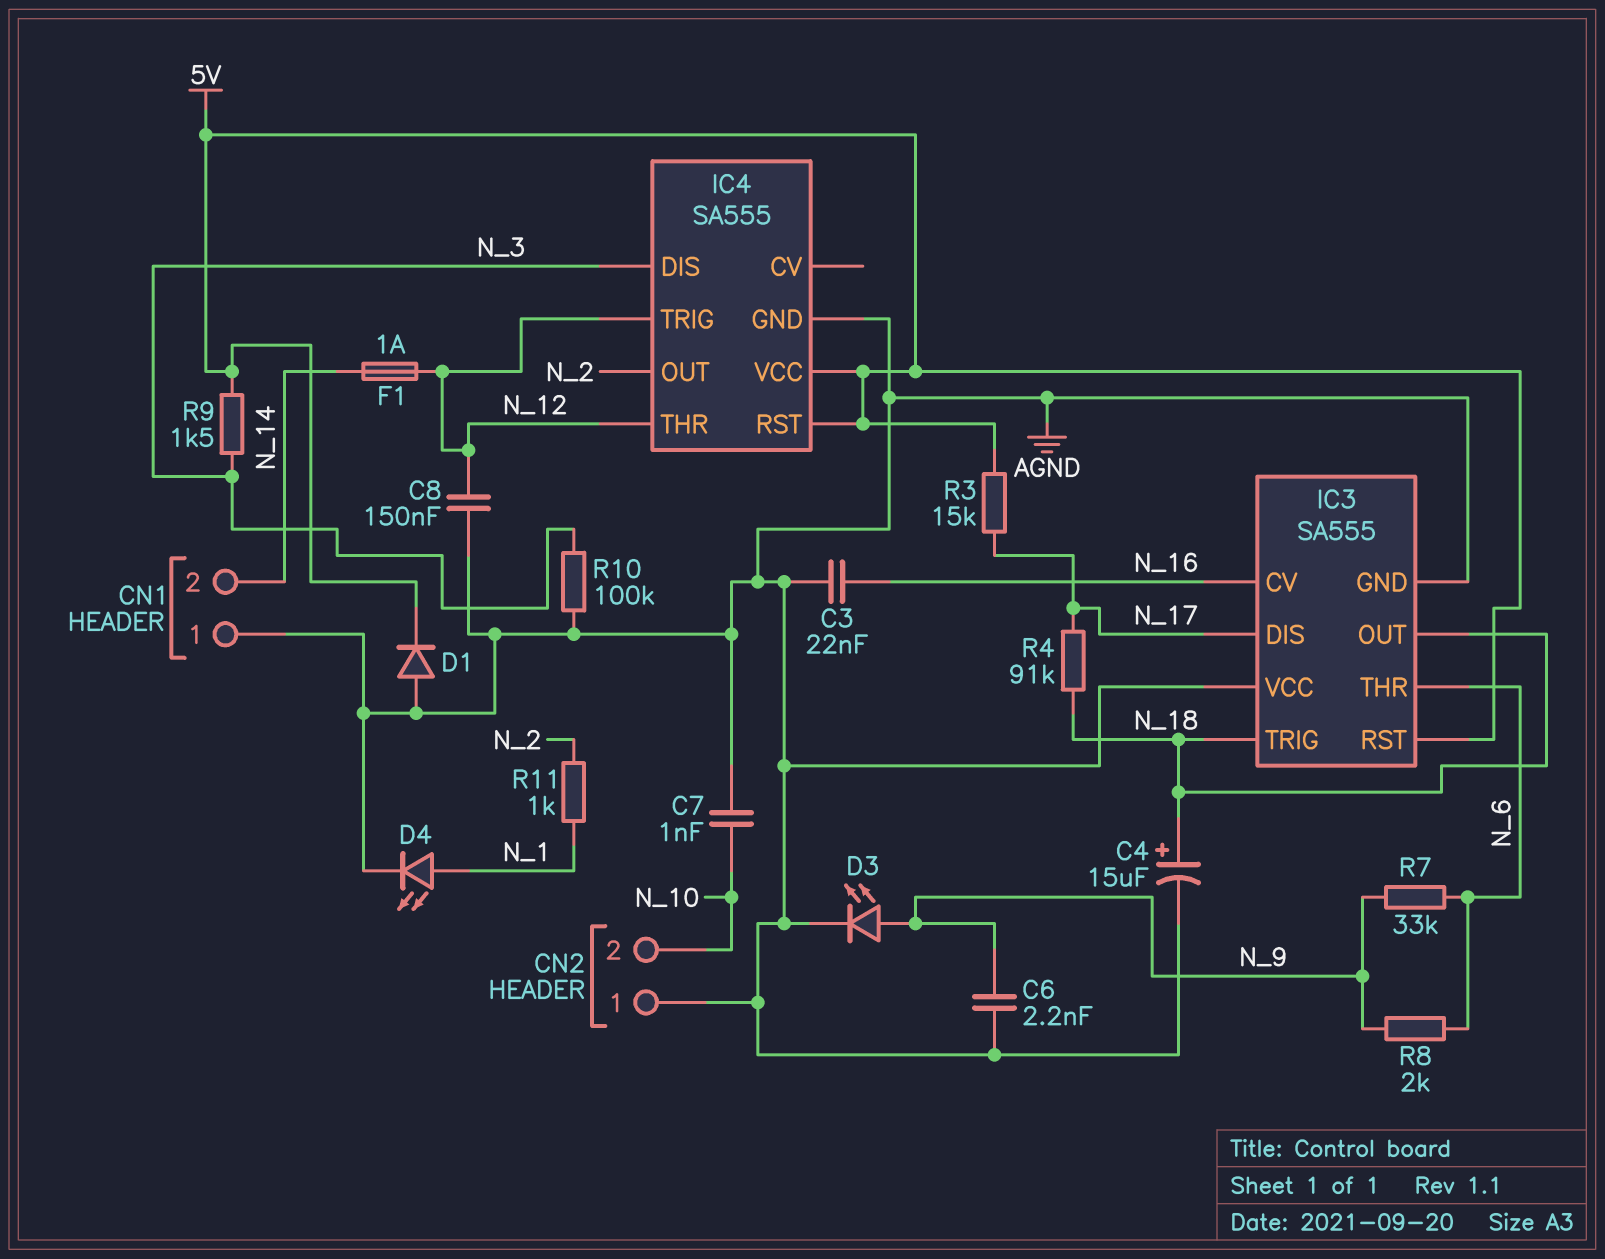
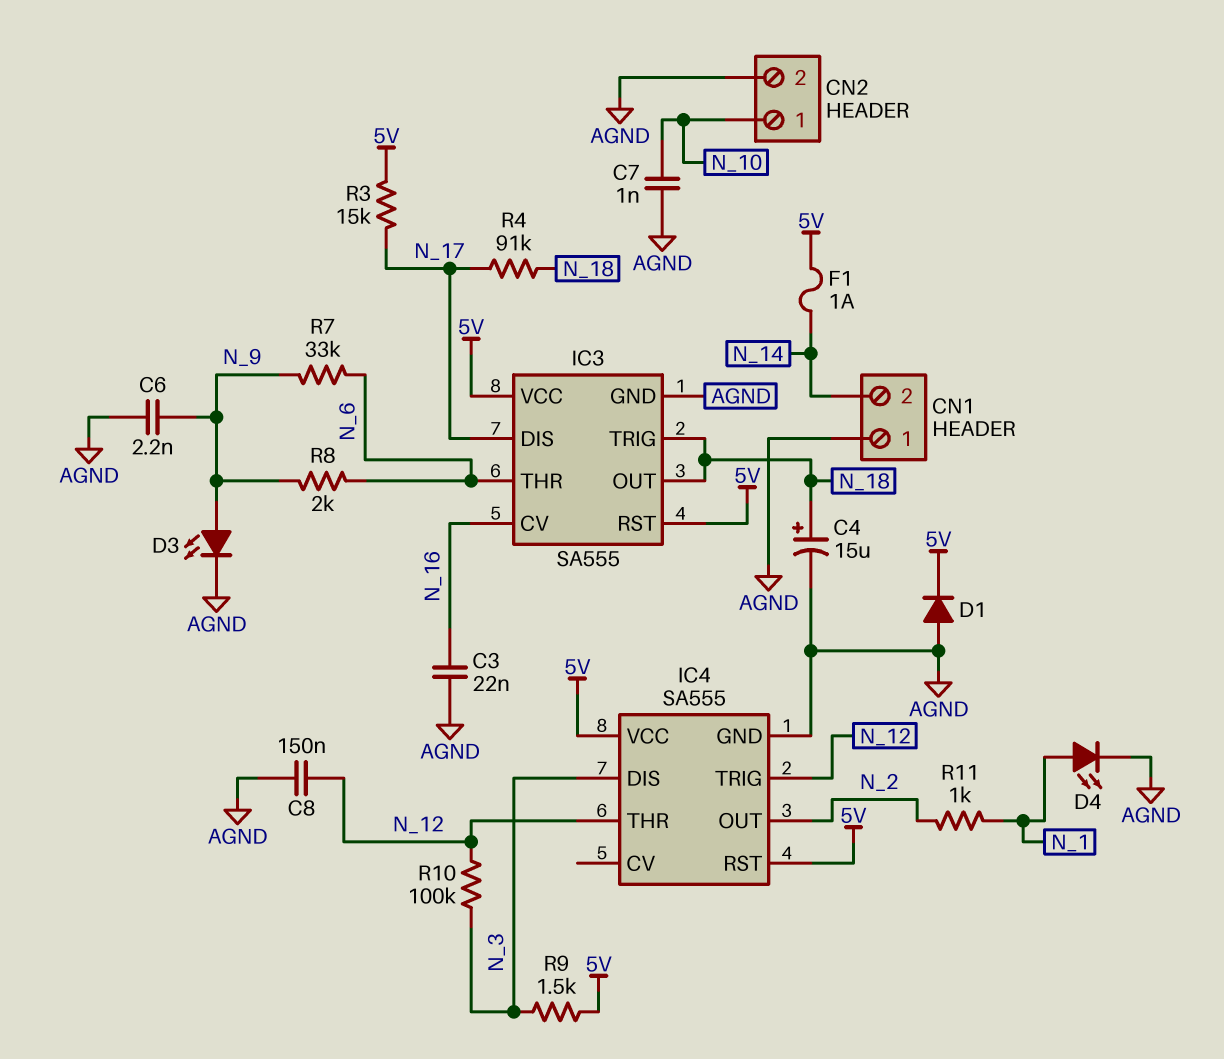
CN2 pin 1: AGND -> N_10
CN2 pin 2: N_10 -> AGND
F1: 1A (N_12, N_14) -> 1A (5V, N_14)
IC3 pin VCC: AGND -> 5V
R10: 100k (AGND, N_3) -> 100k (N_3, N_12)

